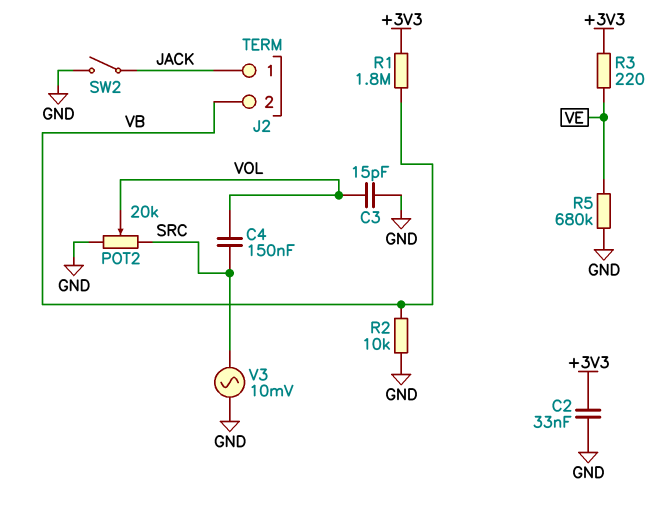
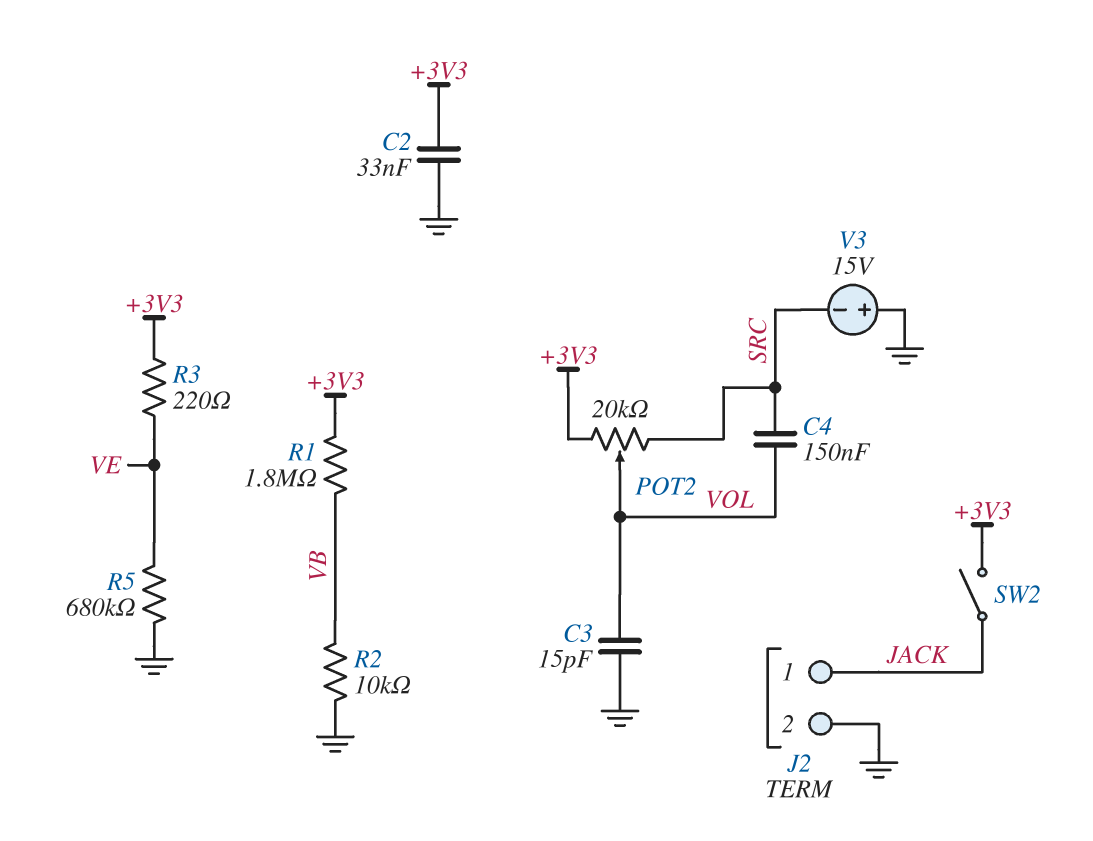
J2 pin 2: VB -> GND
POT2: 20k (GND, SRC, wiper VOL) -> 20k (+3V3, SRC, wiper VOL)
SW2: switch (GND, JACK) -> switch (+3V3, JACK)
V3: AC 10mV (GND, SRC) -> 15V (plus GND, minus SRC)

